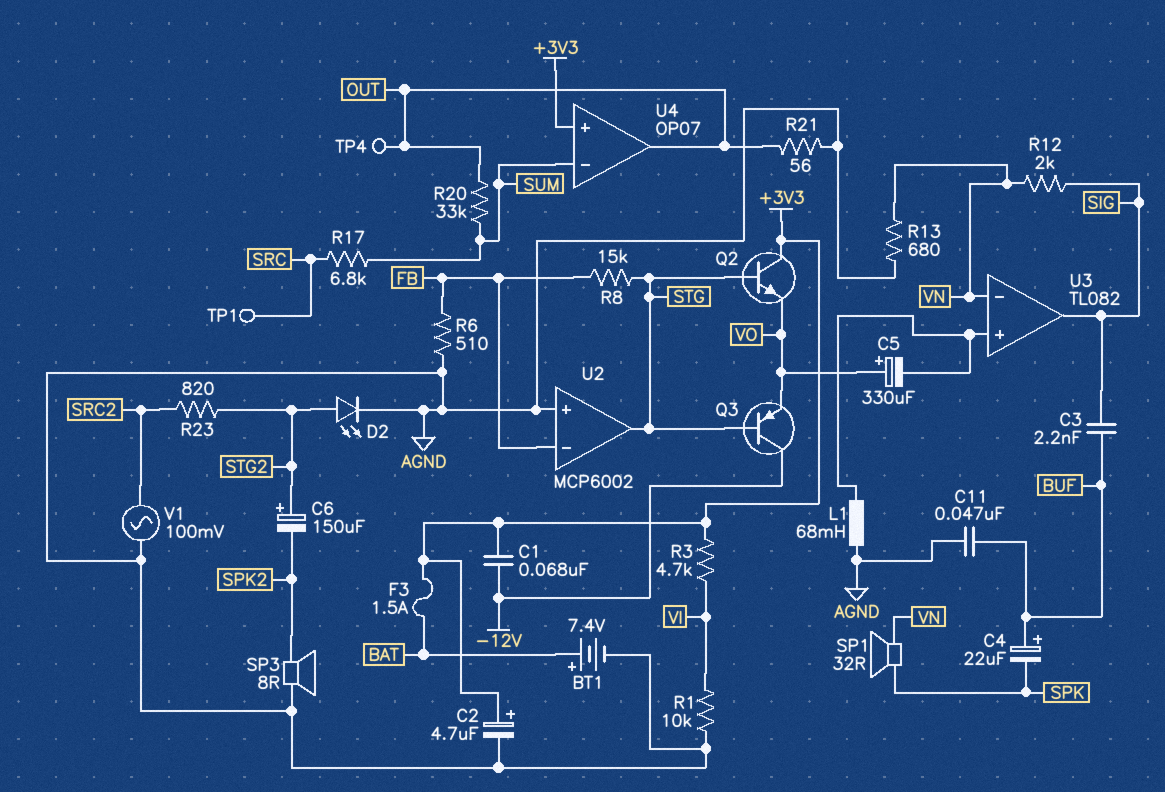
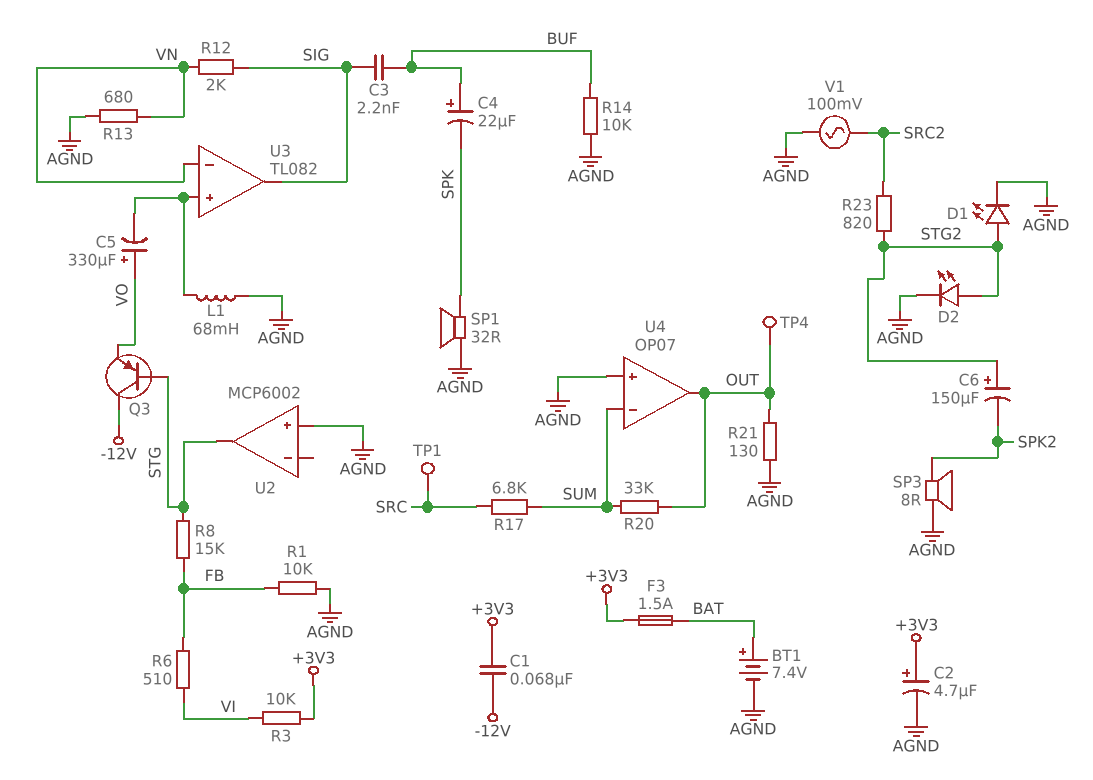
C11: 47nF (AGND, BUF) -> none
D1: none -> LED (A STG2, K AGND)
Q2: NPN (B STG, C +3V3, E VO) -> none
R1: 10k (AGND, VI) -> 10k (AGND, FB)
R3: 4.7k (+3V3, VI) -> 10k (+3V3, VI)
R6: 510 (AGND, FB) -> 510 (FB, VI)
R14: none -> 10k (AGND, BUF)
R21: 56 (AGND, OUT) -> 130 (AGND, OUT)
SP1: speaker 32R (SPK, VN) -> speaker 32R (AGND, SPK)
U2 pin in-: FB -> none
U4 pin in+: +3V3 -> AGND

